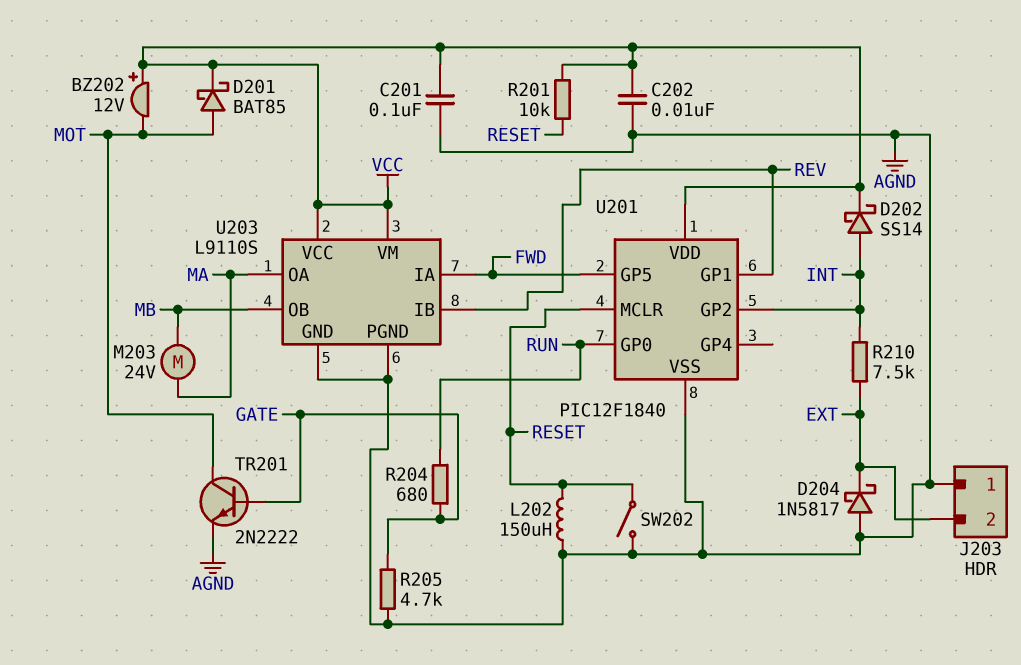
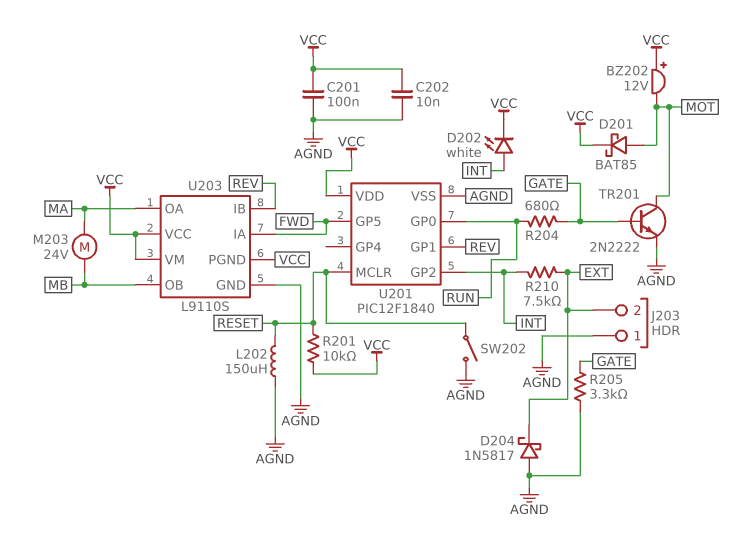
D202: schottky SS14 (A INT, K VCC) -> LED white (A INT, K VCC)
R205: 4.7k (AGND, GATE) -> 3.3k (AGND, GATE)
U203 pin PGND: AGND -> VCC

